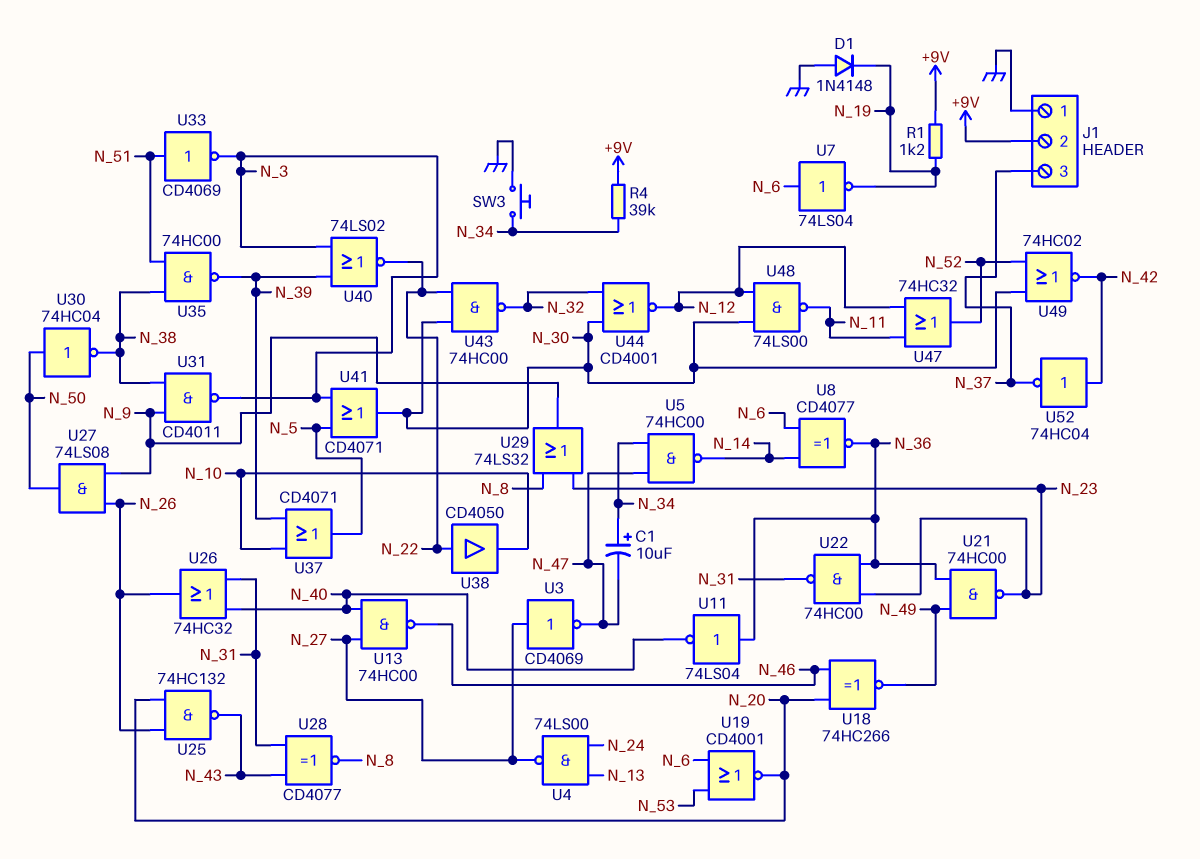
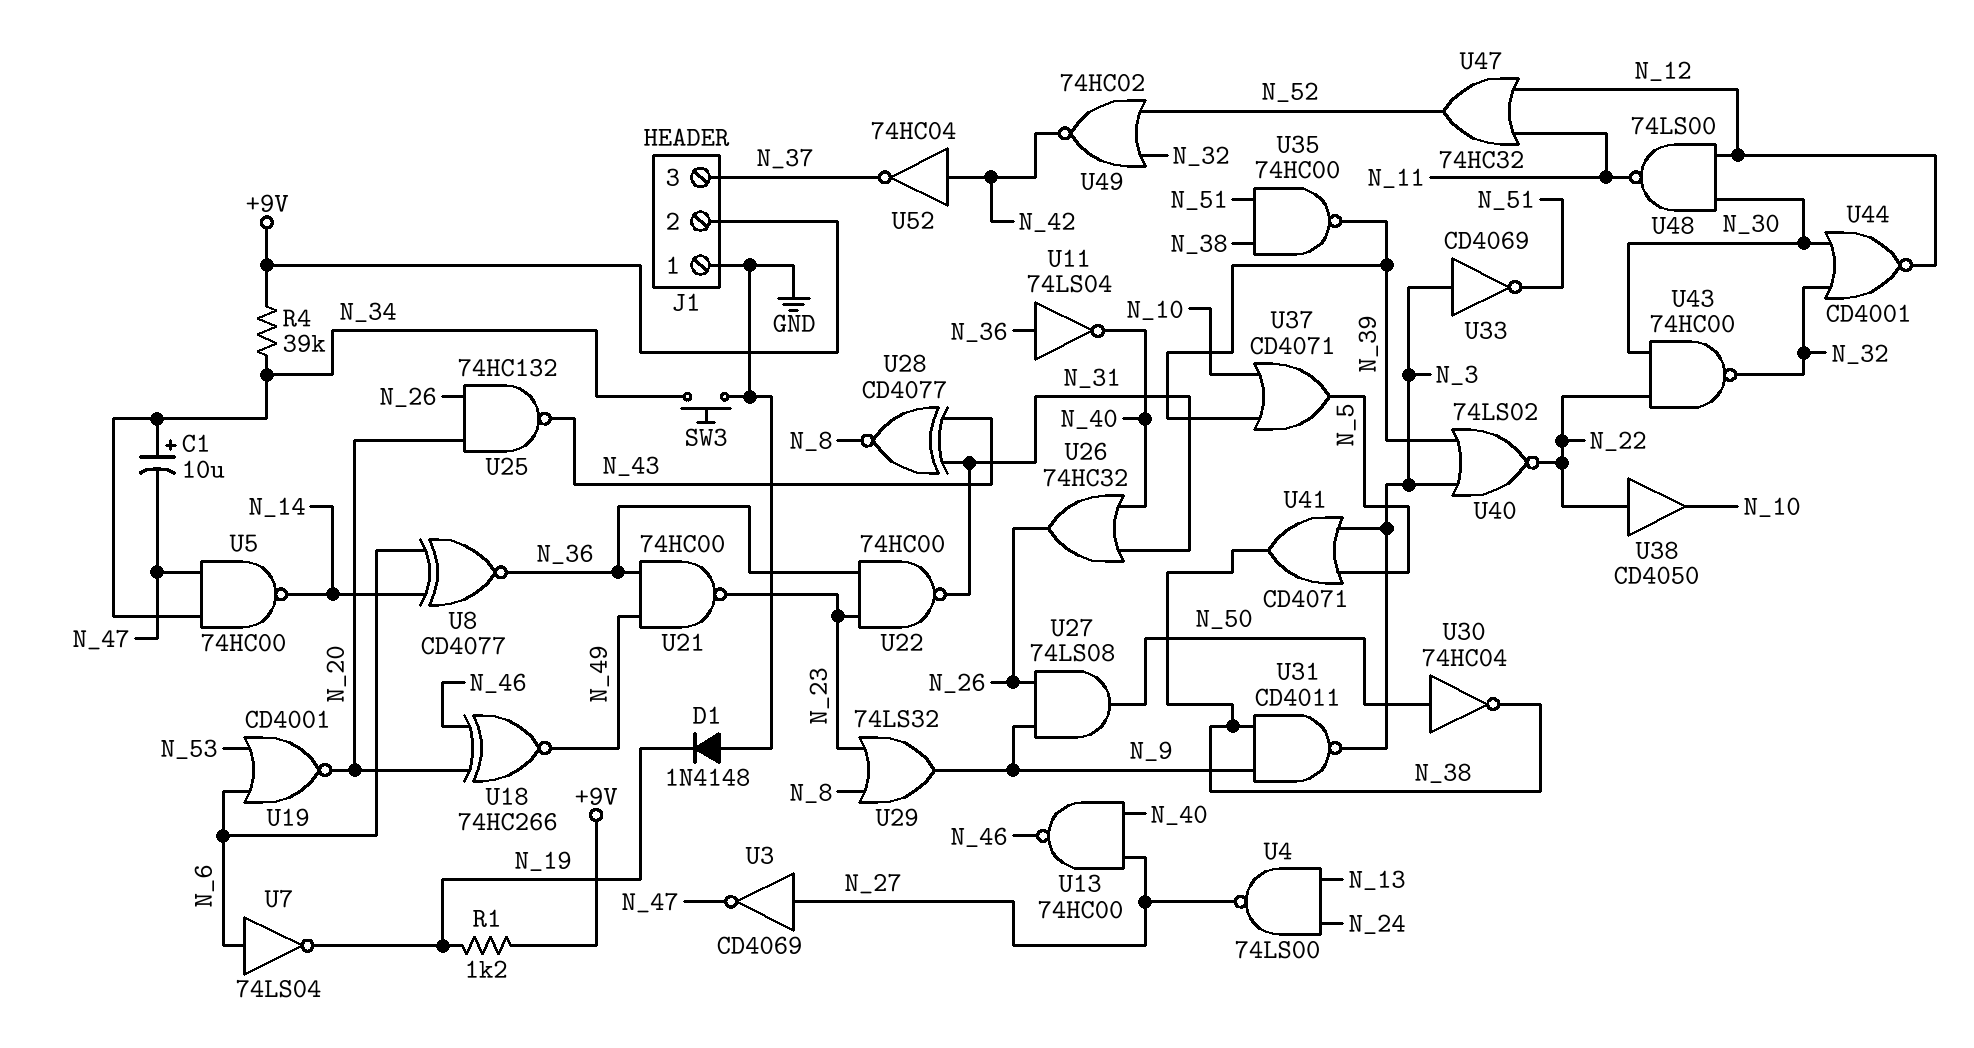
U33: NOT CD4069 (in N_51, out N_3) -> NOT CD4069 (in N_3, out N_51)
U41: OR CD4071 (in N_3, in N_5, out N_30) -> OR CD4071 (in N_3, in N_5, out N_38)
U49: NOR 74HC02 (in N_30, in N_52, out N_42) -> NOR 74HC02 (in N_32, in N_52, out N_42)

